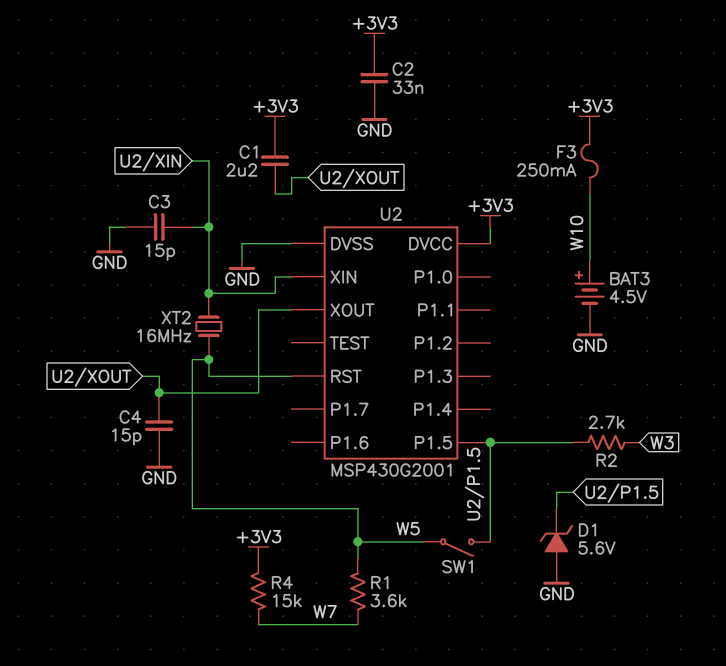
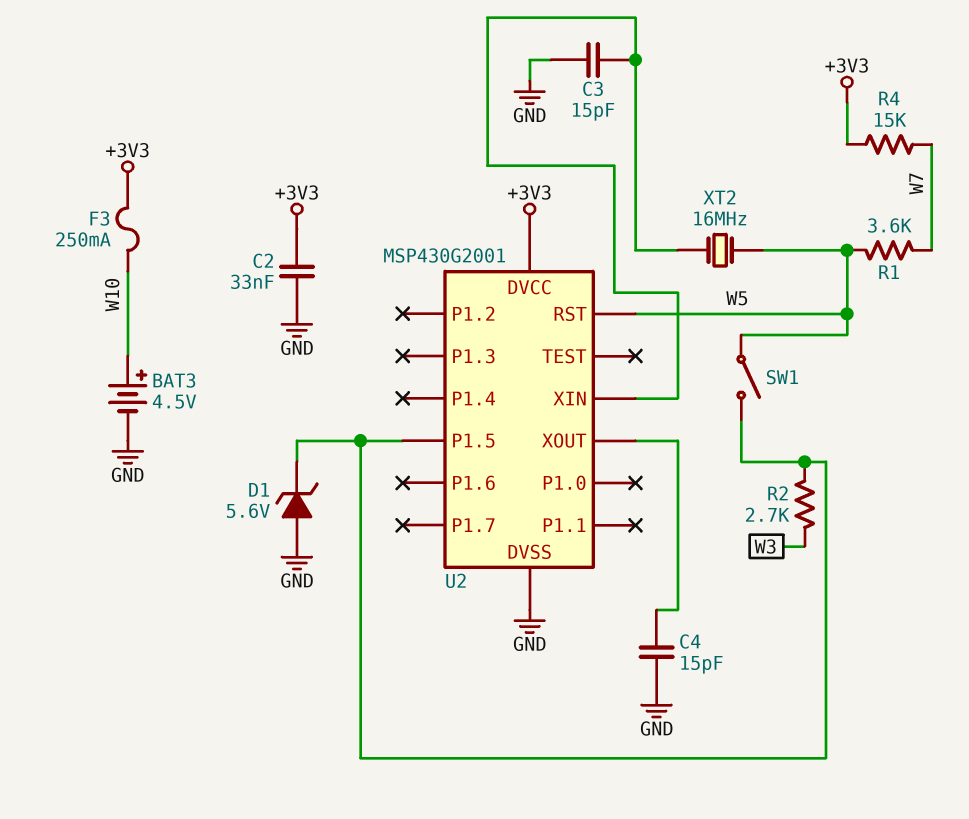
C1: 2.2uF (+3V3, U2/XOUT) -> none

